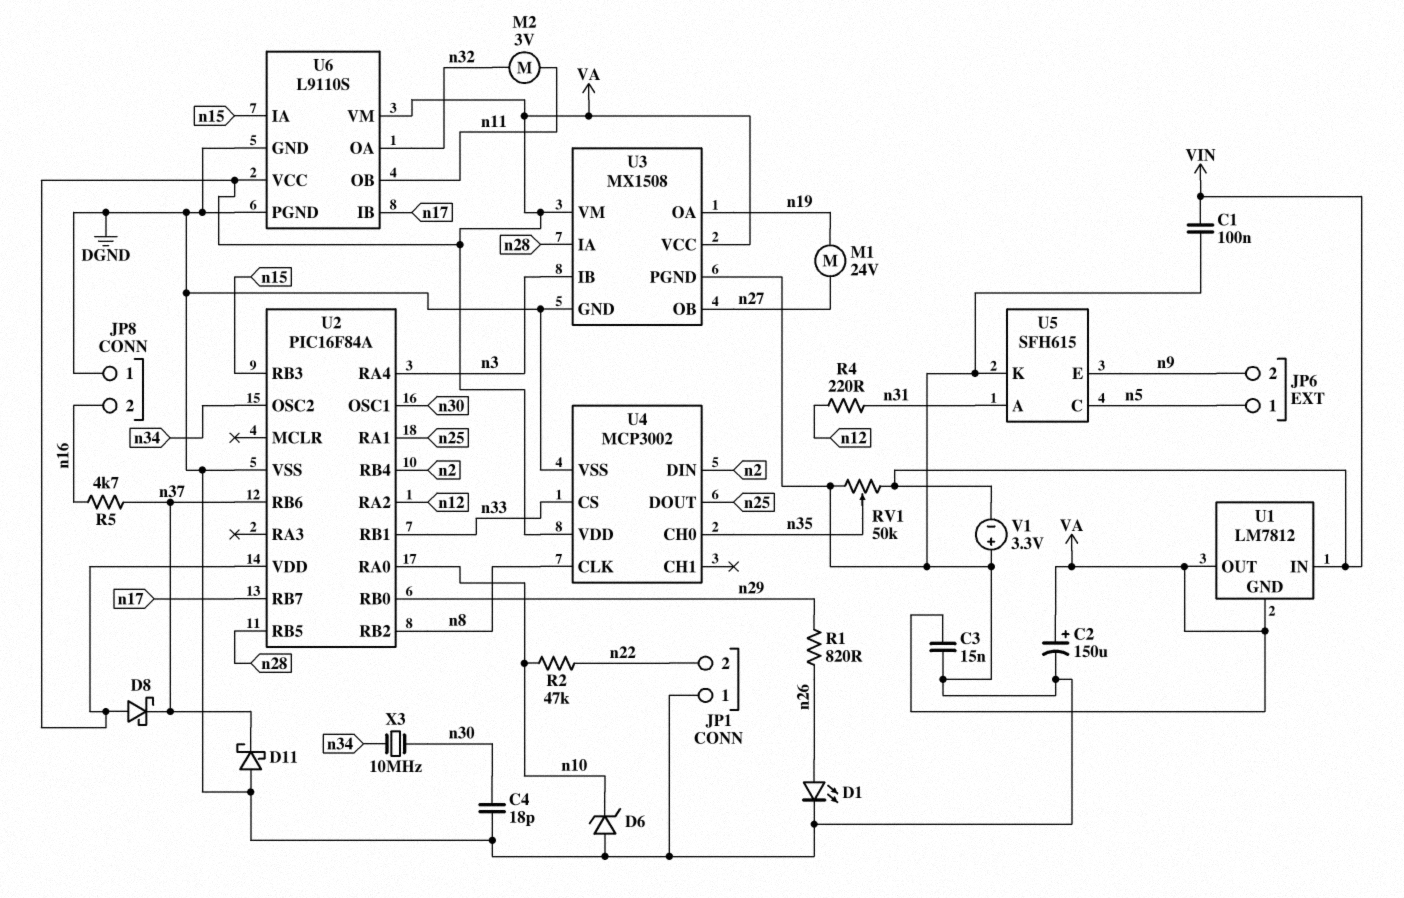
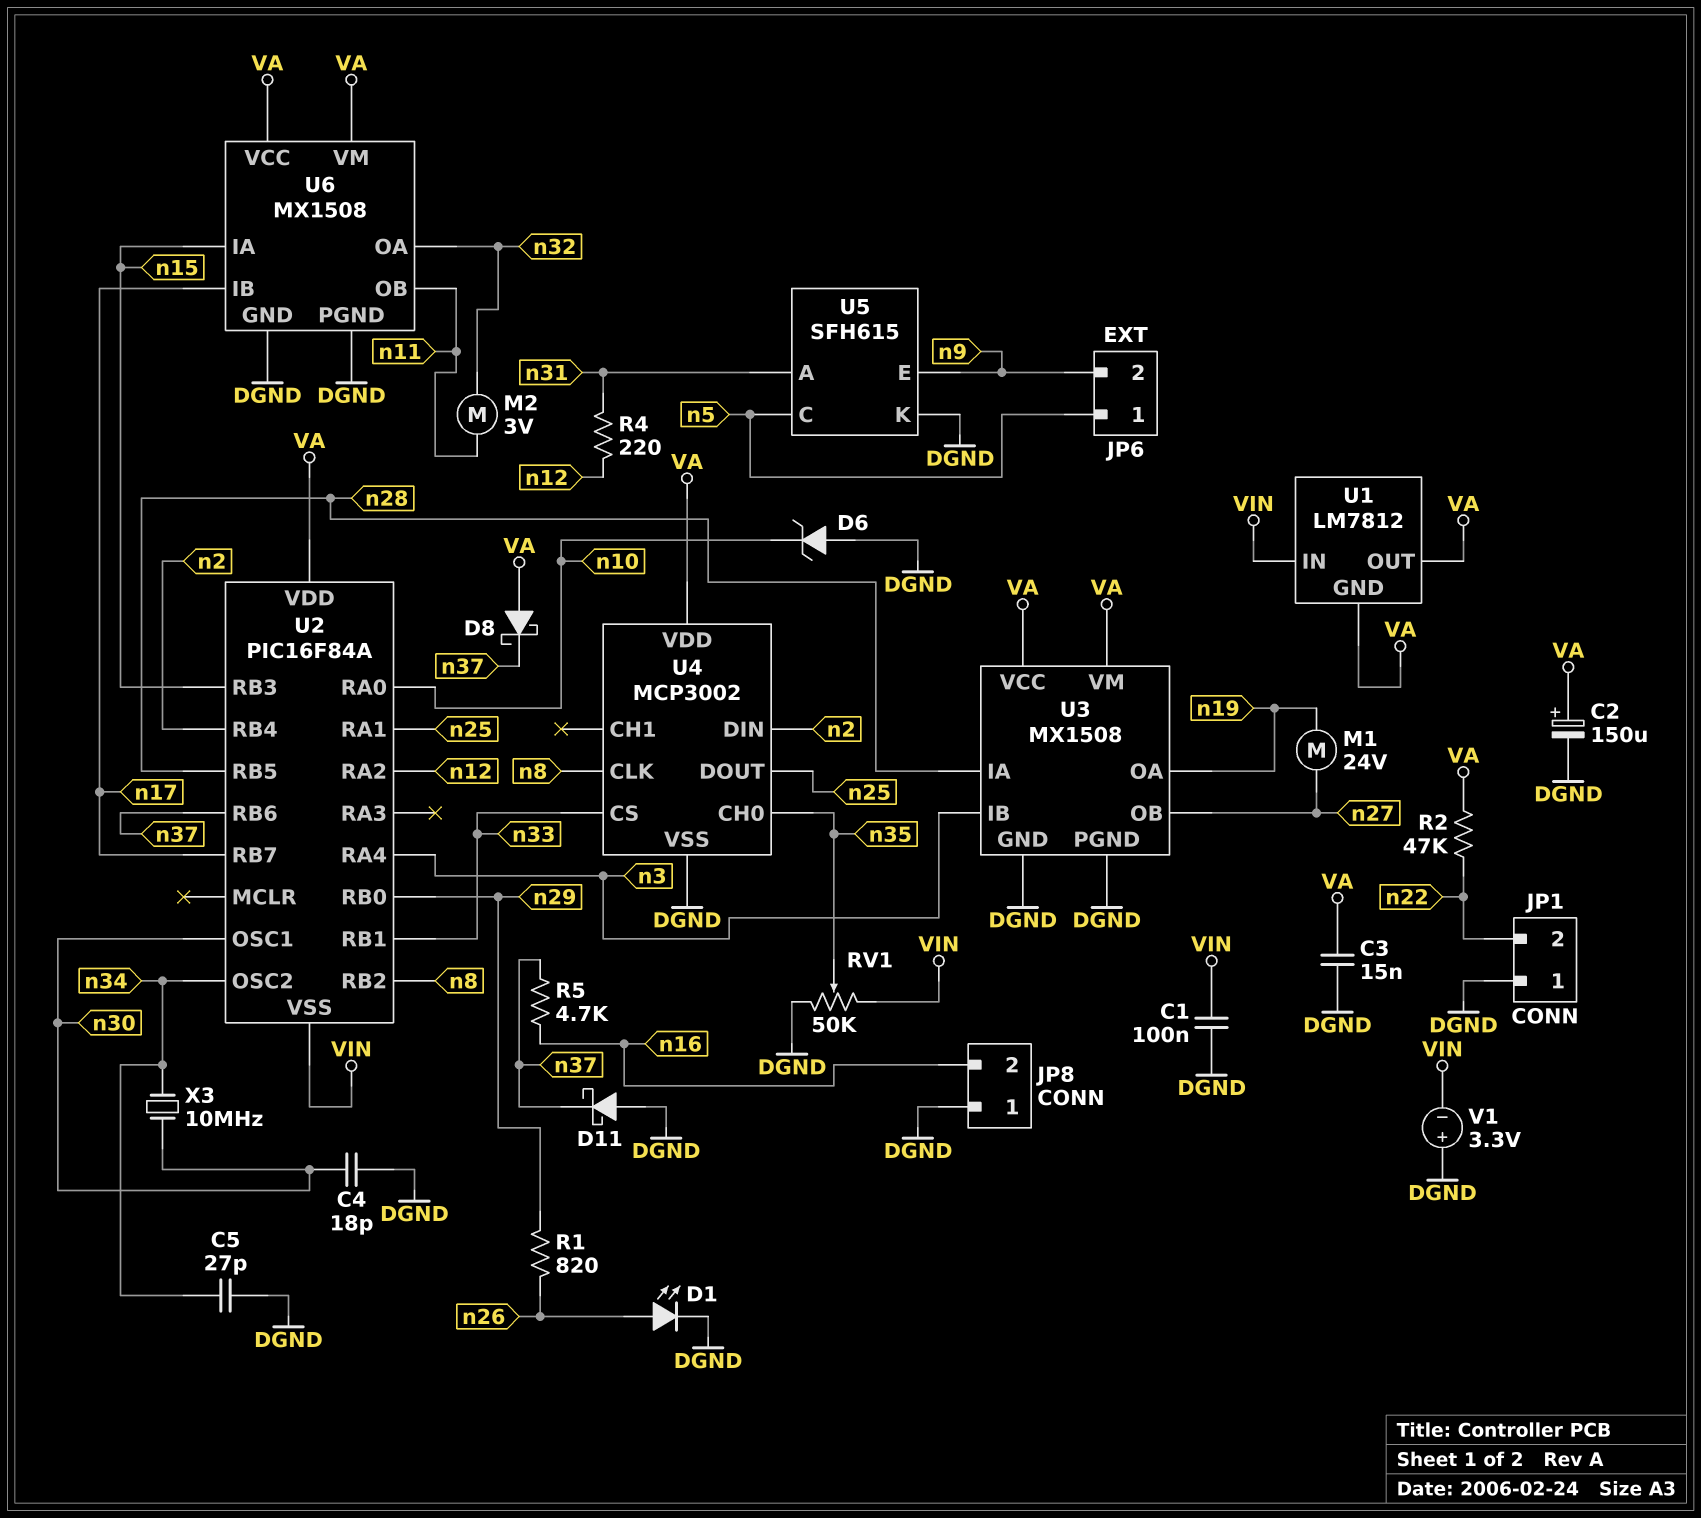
C5: none -> 27pF (DGND, n34)
R2: 47k (n10, n22) -> 47k (VA, n22)
U2 pin VSS: DGND -> VIN
U6: L9110S -> MX1508

